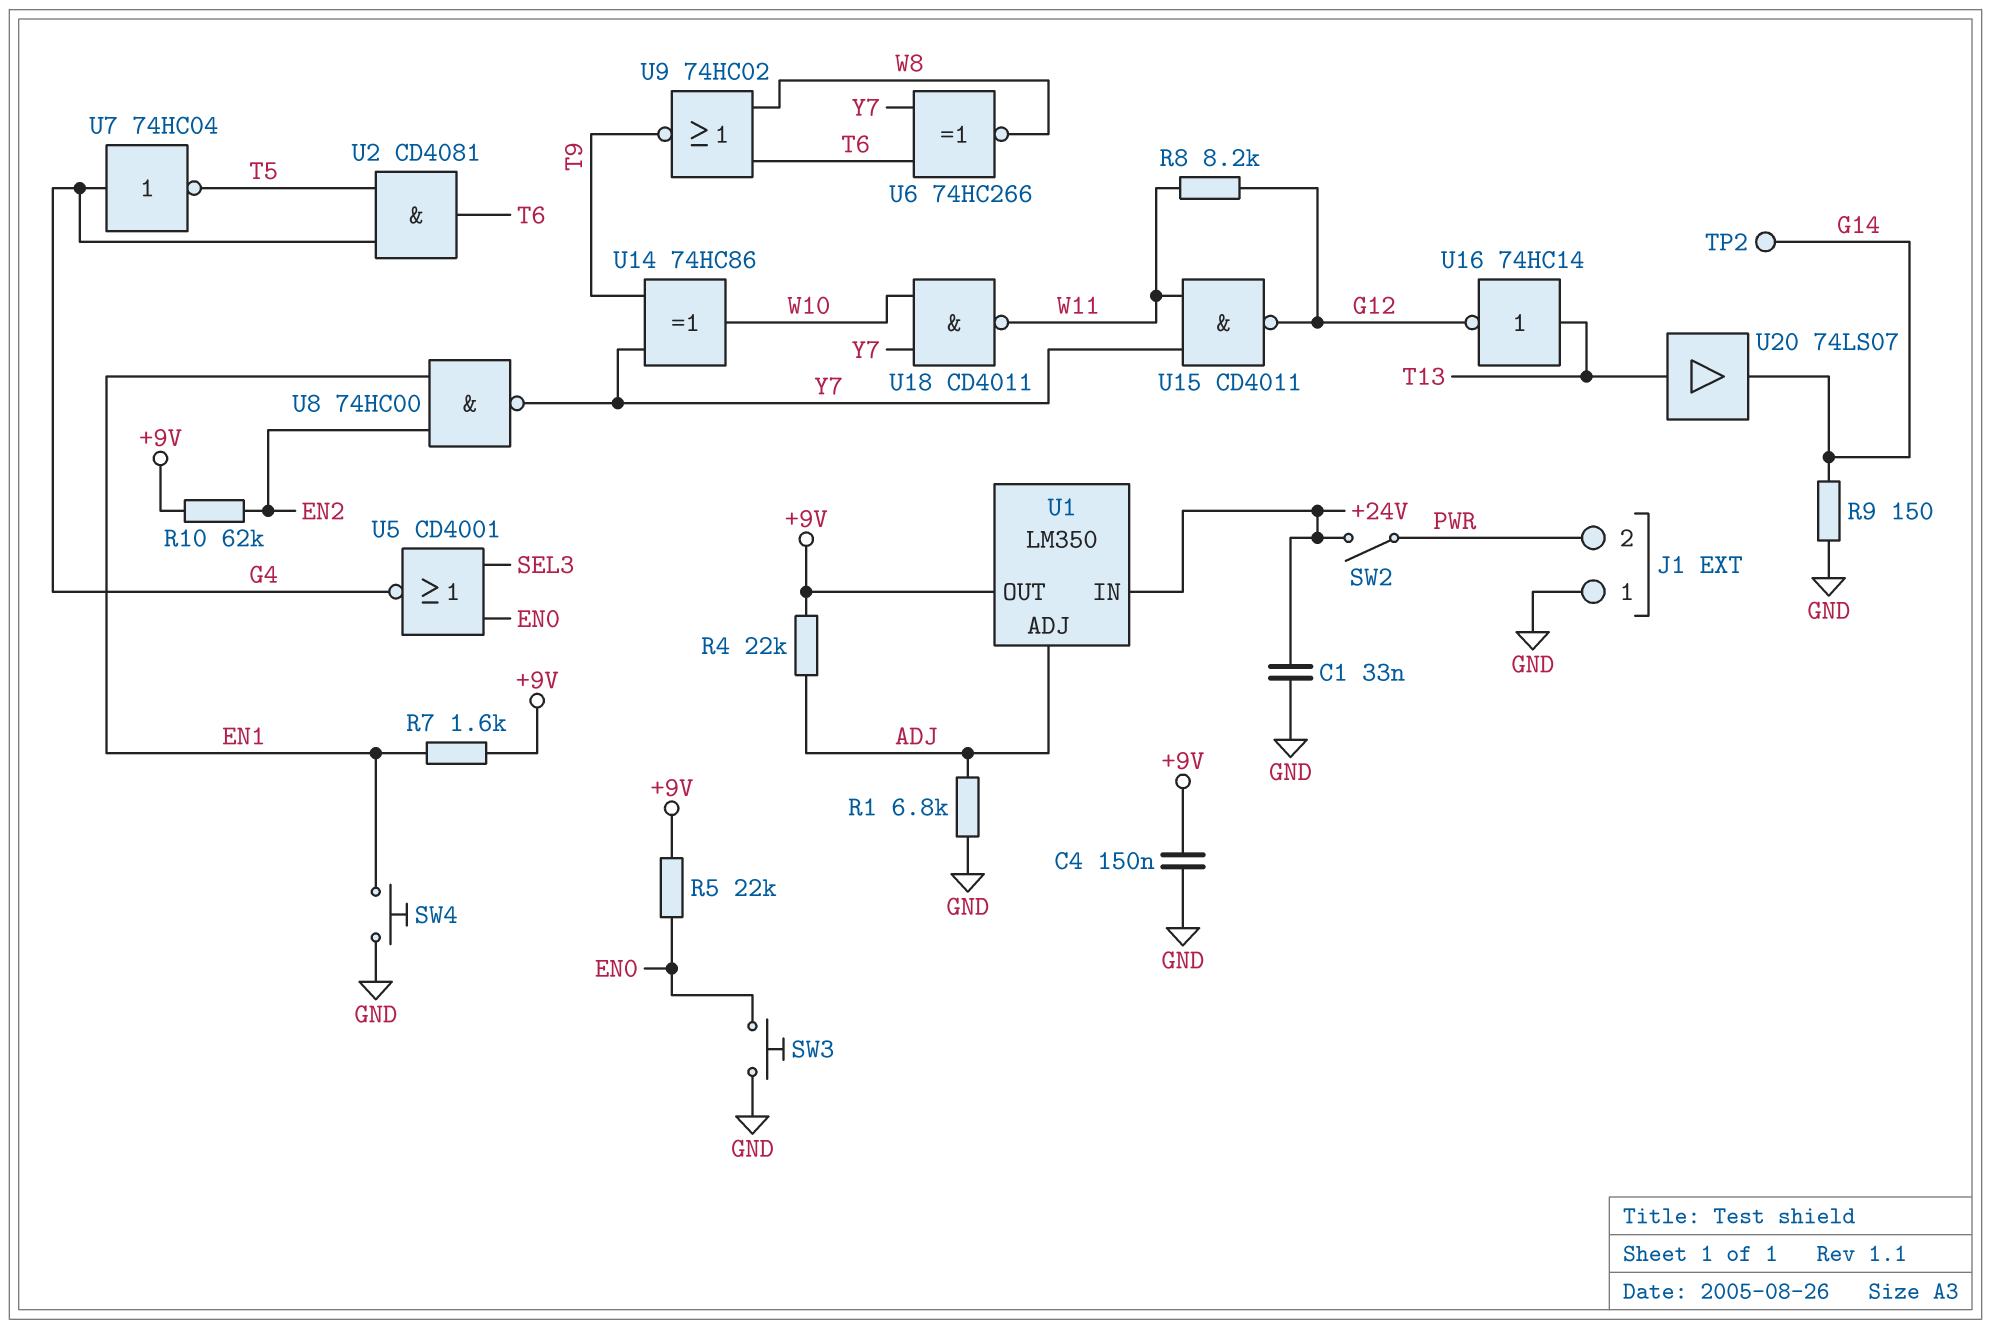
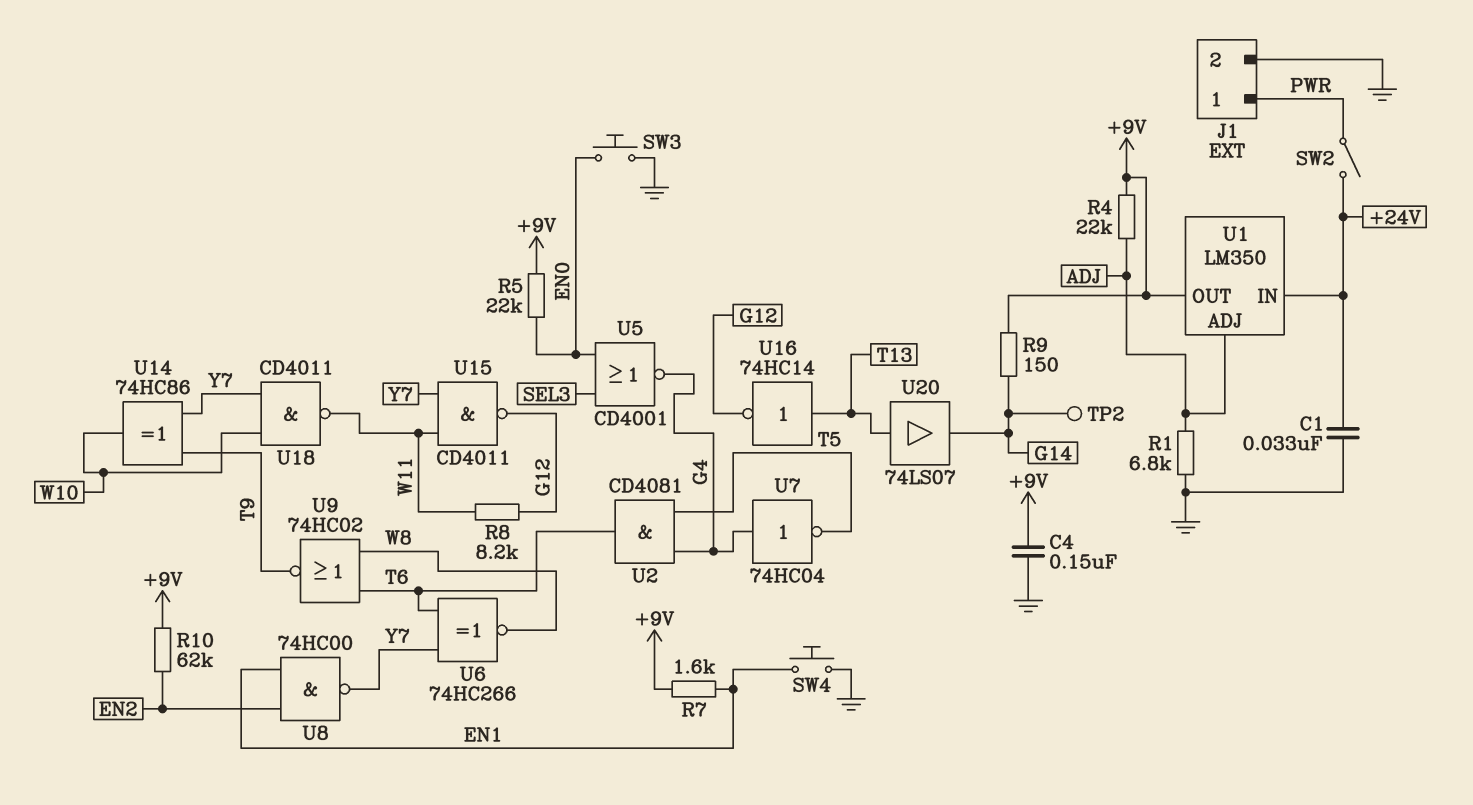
J1 pin 1: GND -> PWR
J1 pin 2: PWR -> GND
R9: 150 (G14, GND) -> 150 (+9V, G14)

